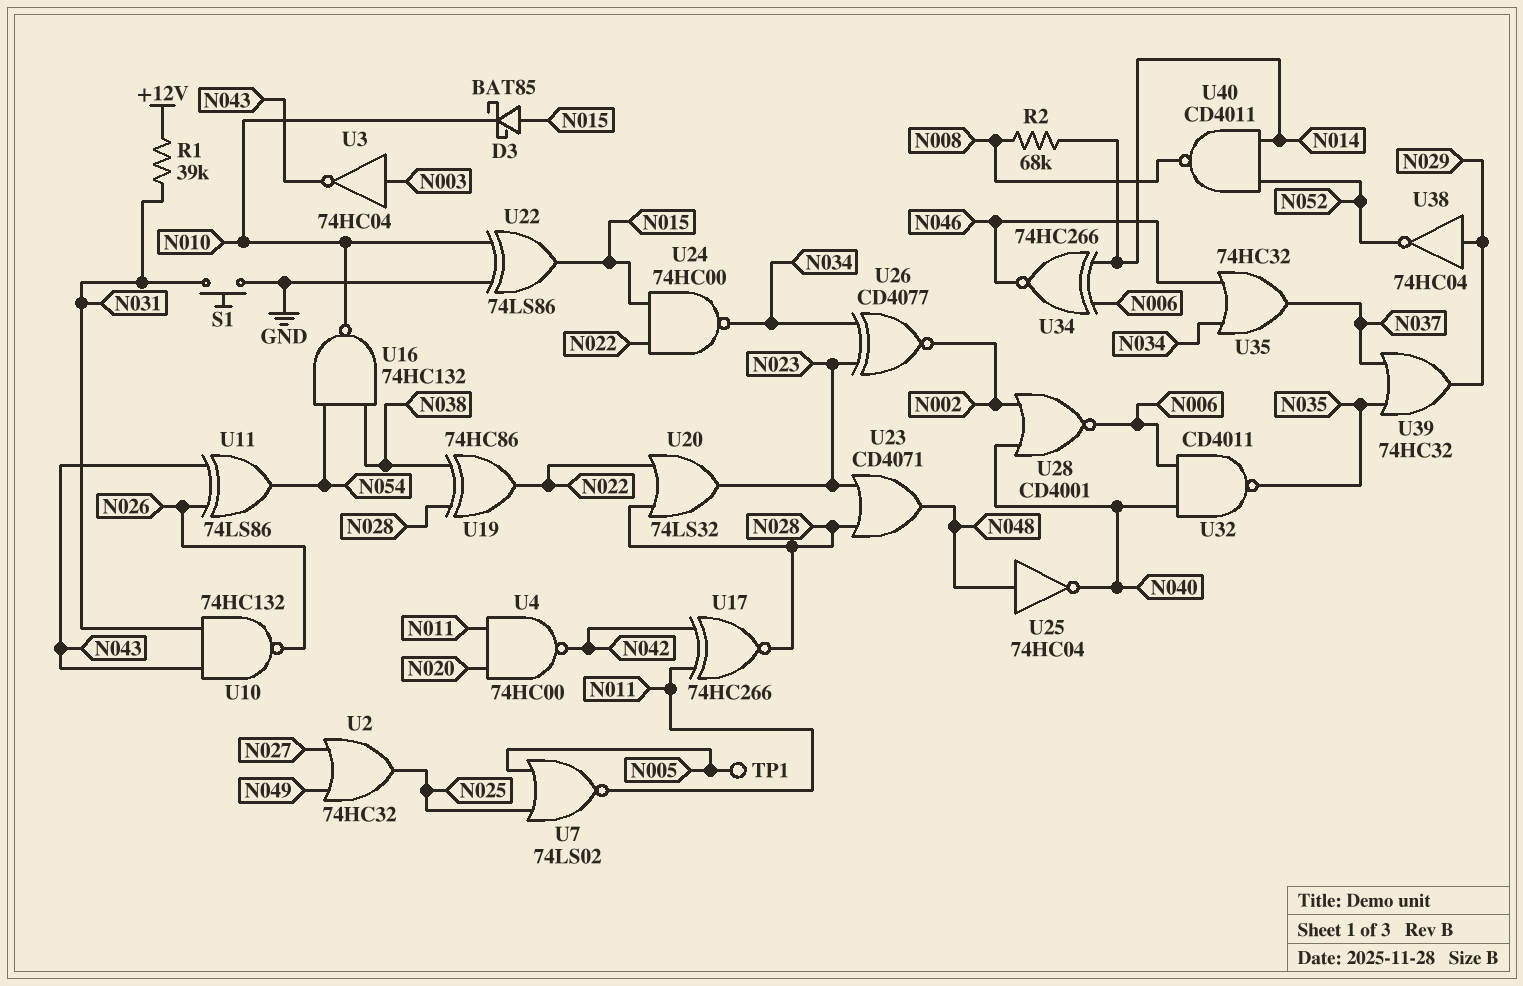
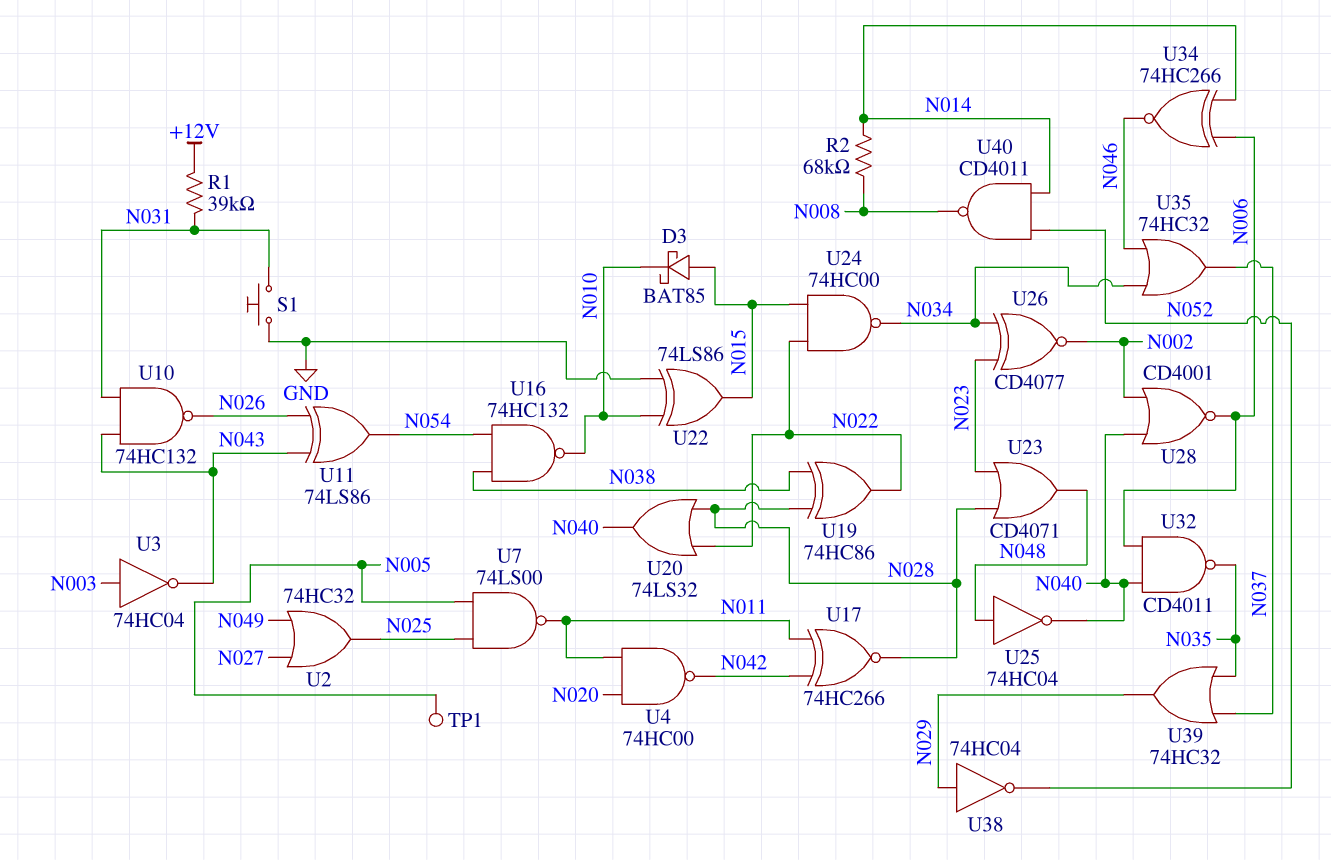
U7: NOR 74LS02 (in N005, in N025, out N011) -> NAND 74LS00 (in N005, in N025, out N011)
U20: OR 74LS32 (in N022, in N028, out N023) -> OR 74LS32 (in N022, in N028, out N040)

